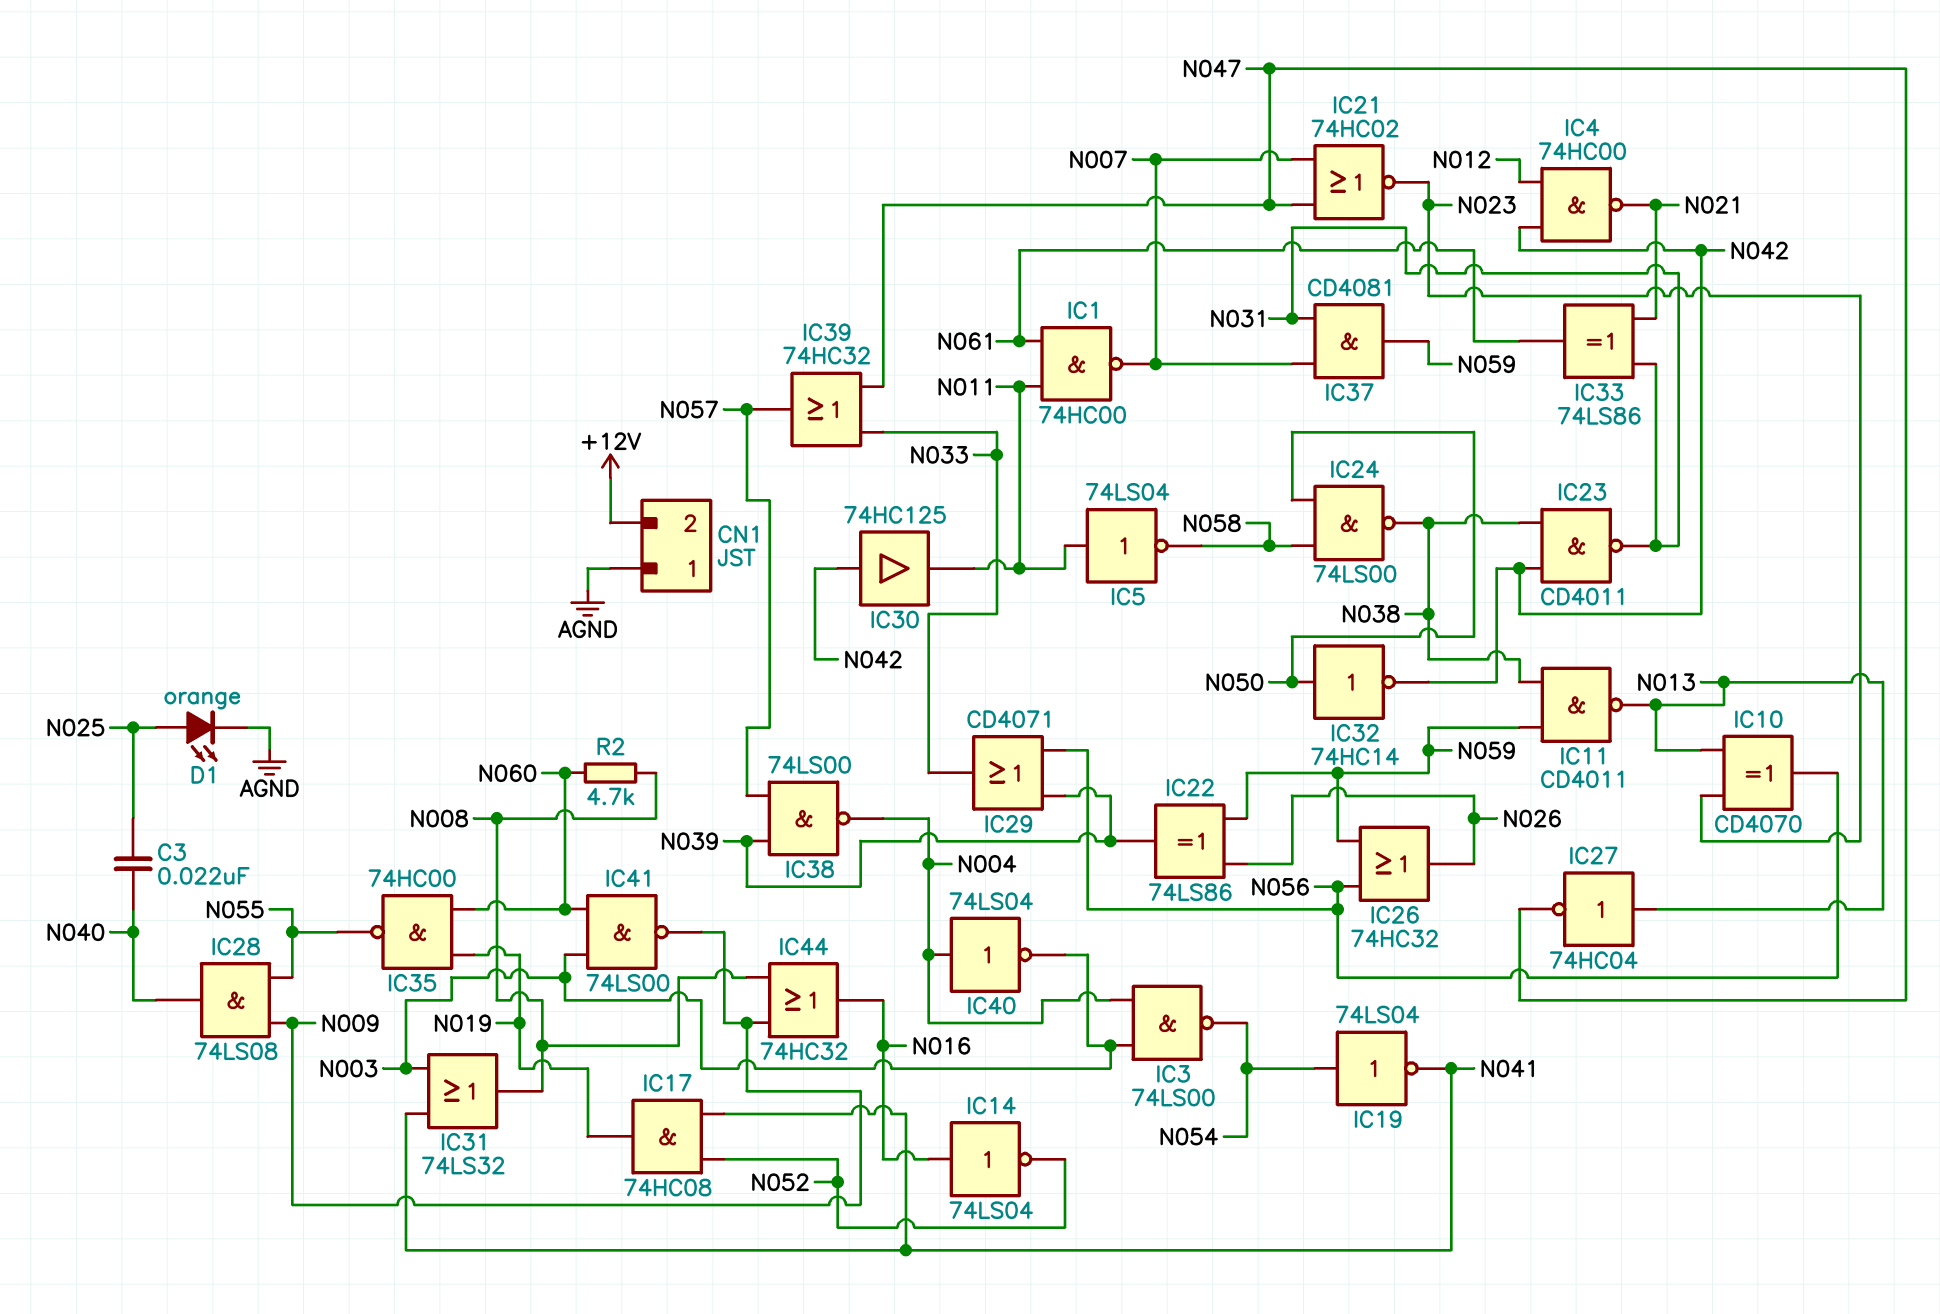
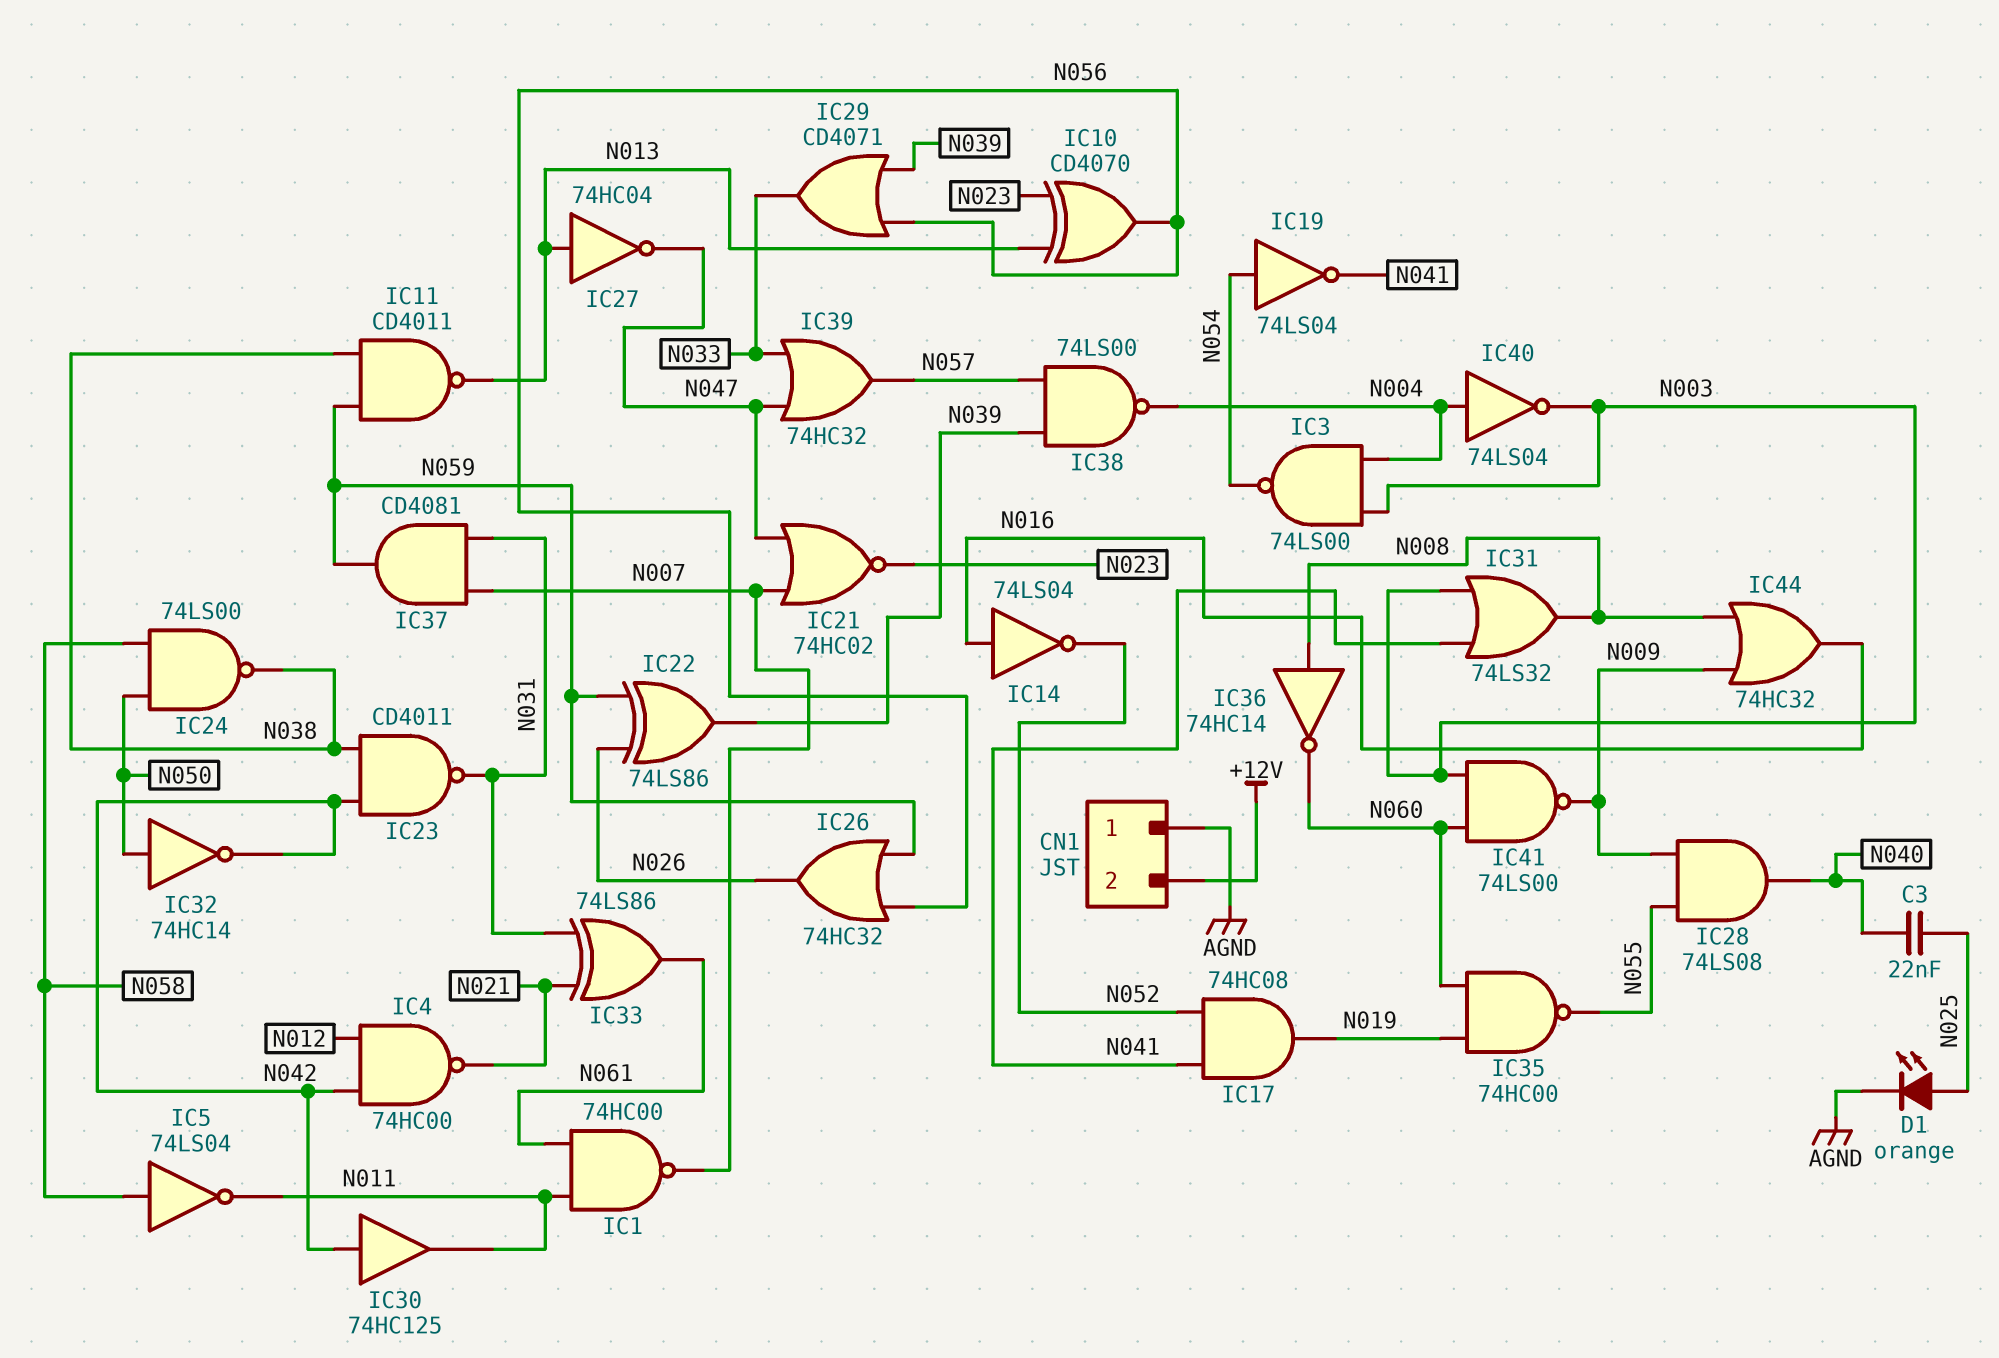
IC5: NOT 74LS04 (in N011, out N058) -> NOT 74LS04 (in N058, out N011)
IC36: none -> NOT 74HC14 (in N008, out N060)
R2: 4.7k (N008, N060) -> none

